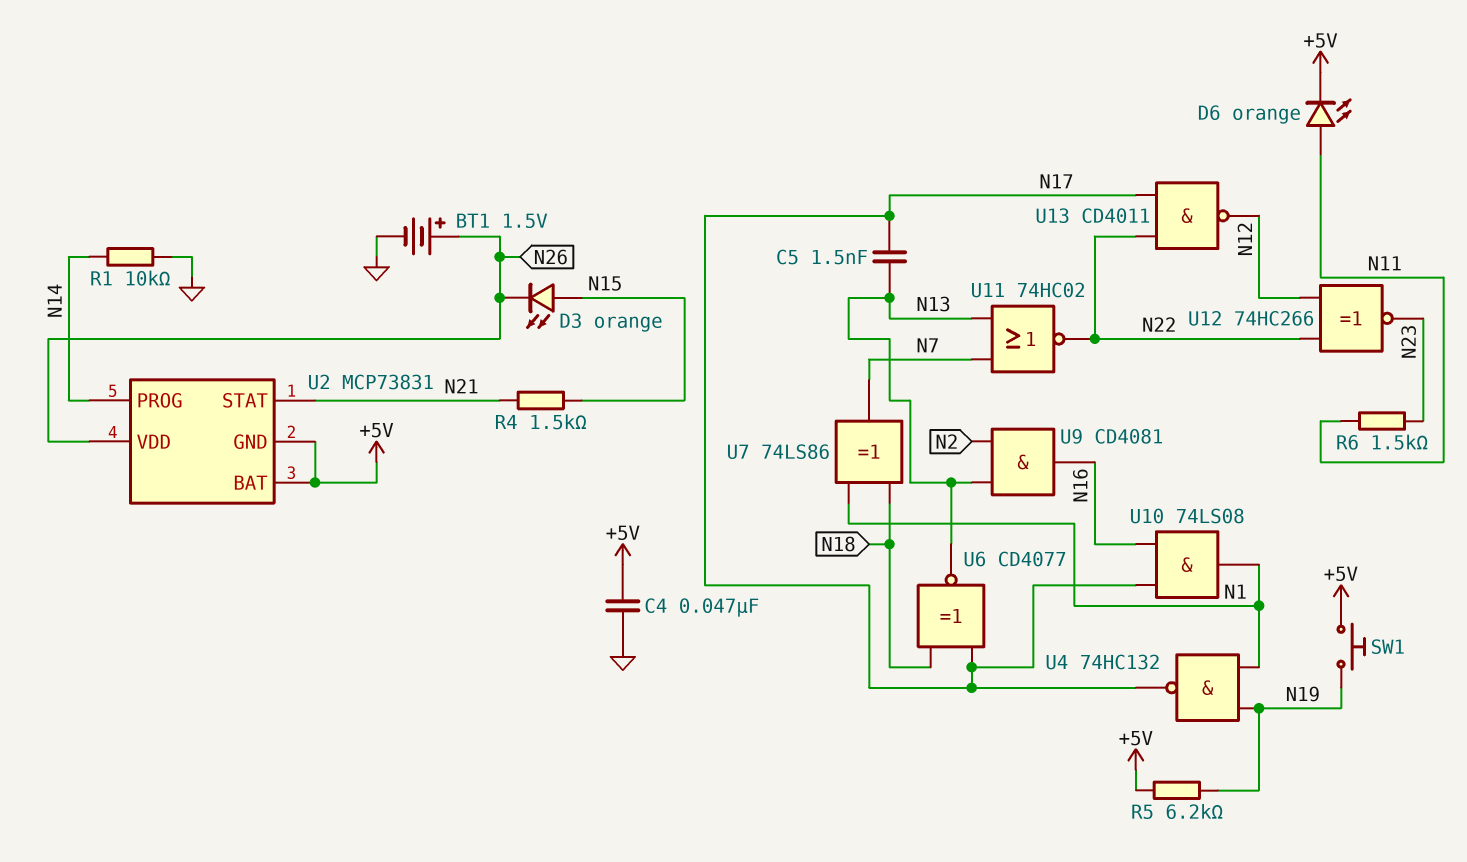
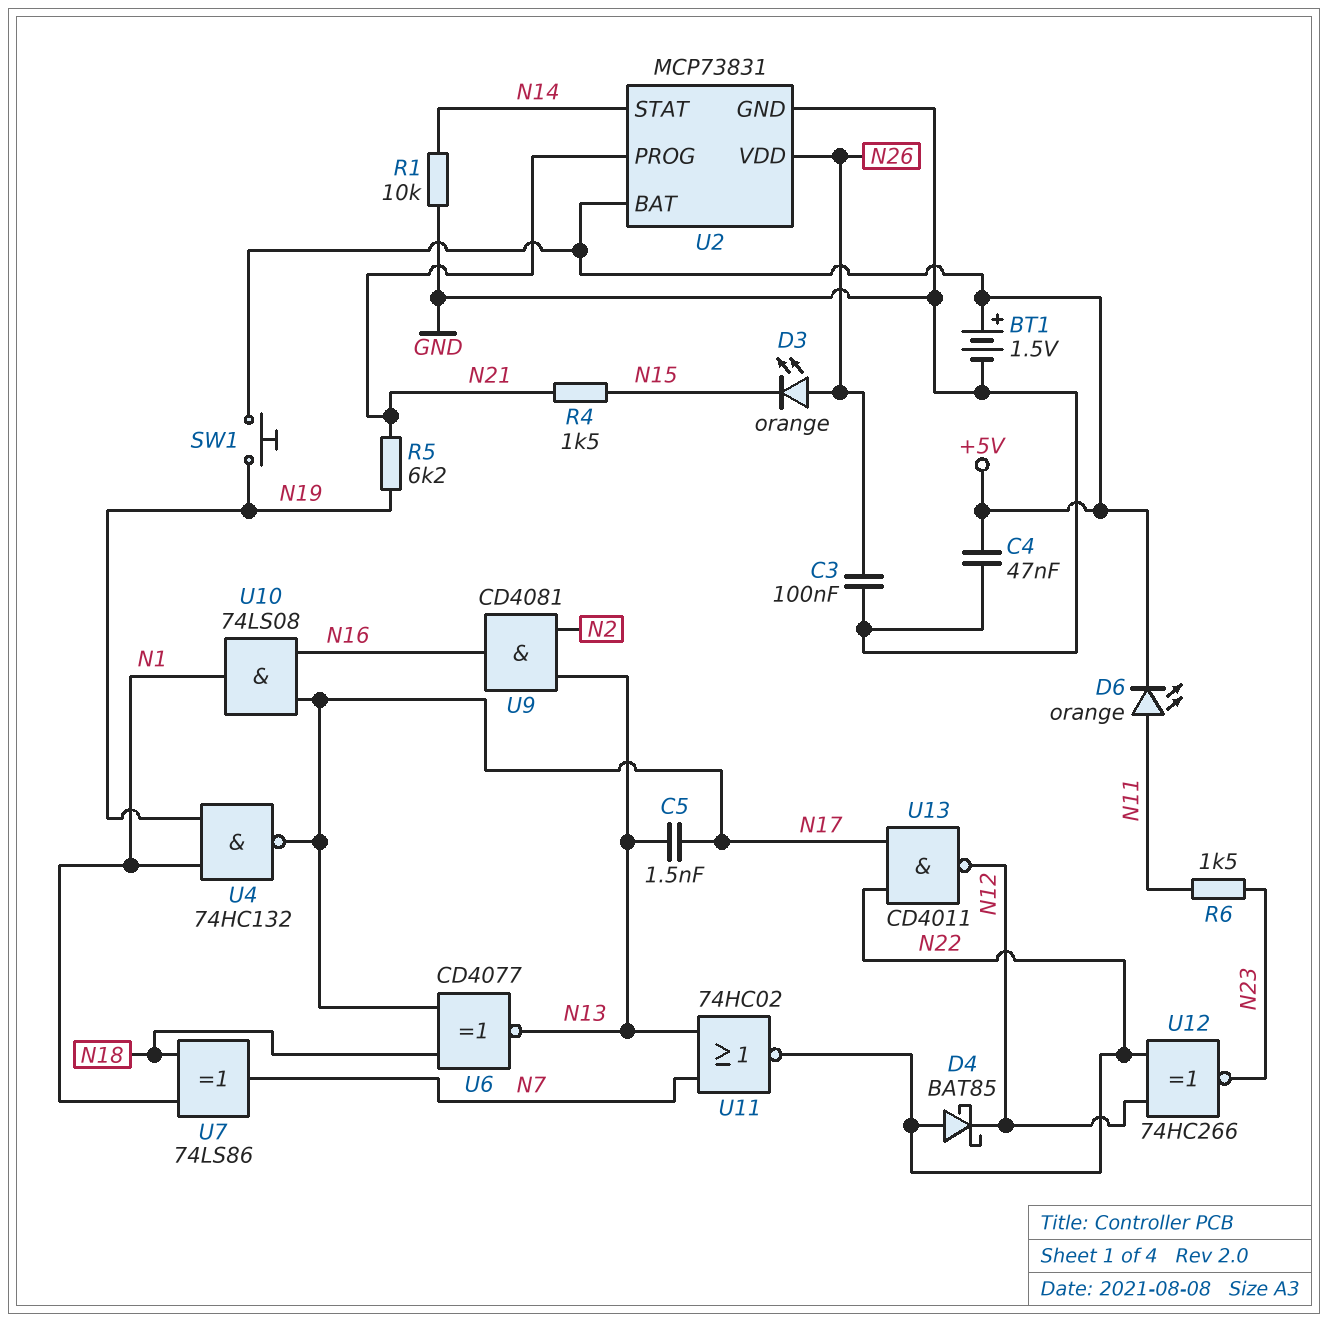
BT1: 1.5V (plus N26, minus GND) -> 1.5V (plus +5V, minus GND)
C3: none -> 100nF (GND, N26)
D3: LED orange (A N15, K N26) -> LED orange (A N26, K N15)
D4: none -> schottky BAT85 (A N22, K N12)
R5: 6.2k (+5V, N19) -> 6.2k (N19, N21)
U2 pin GND: +5V -> GND
U2 pin PROG: N14 -> N21
U2 pin STAT: N21 -> N14

